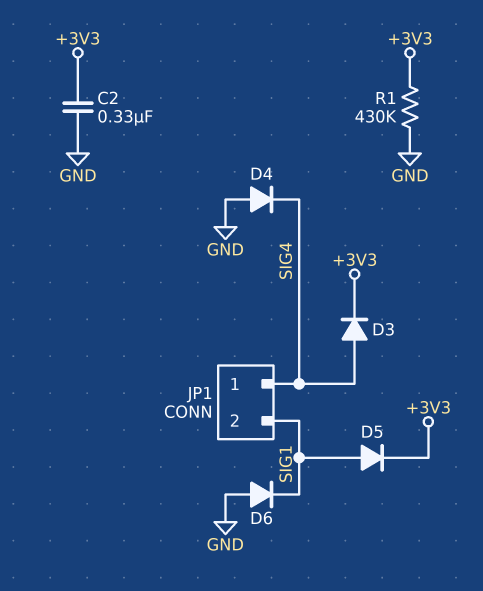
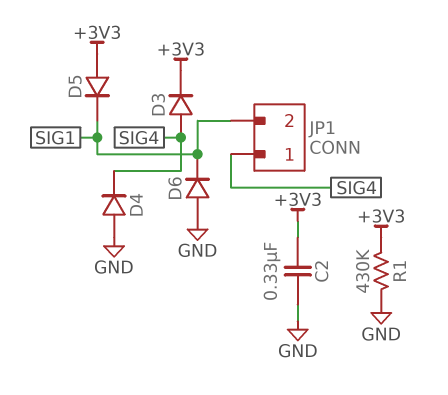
D5: diode (A SIG1, K +3V3) -> diode (A +3V3, K SIG1)

